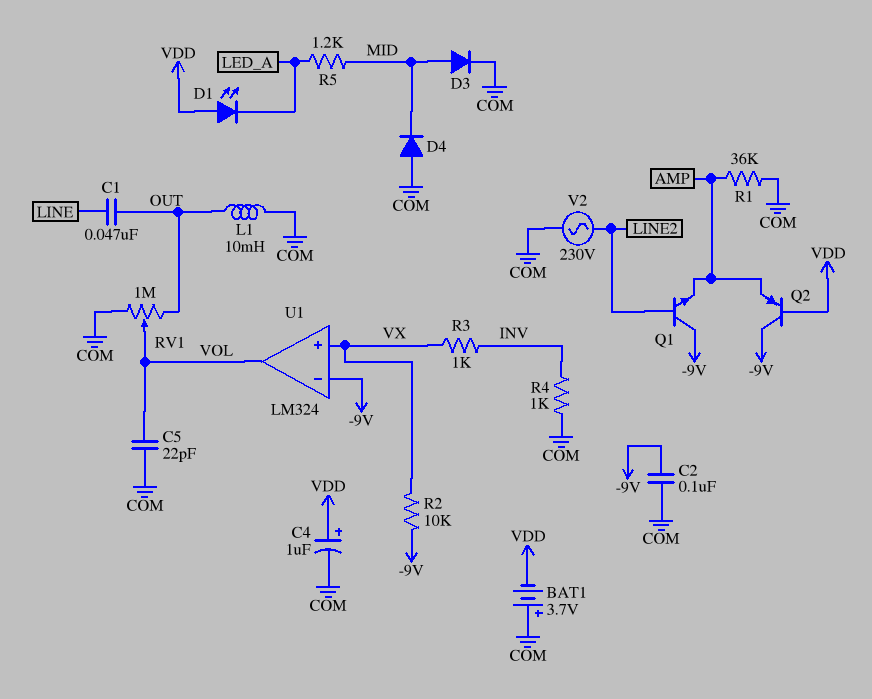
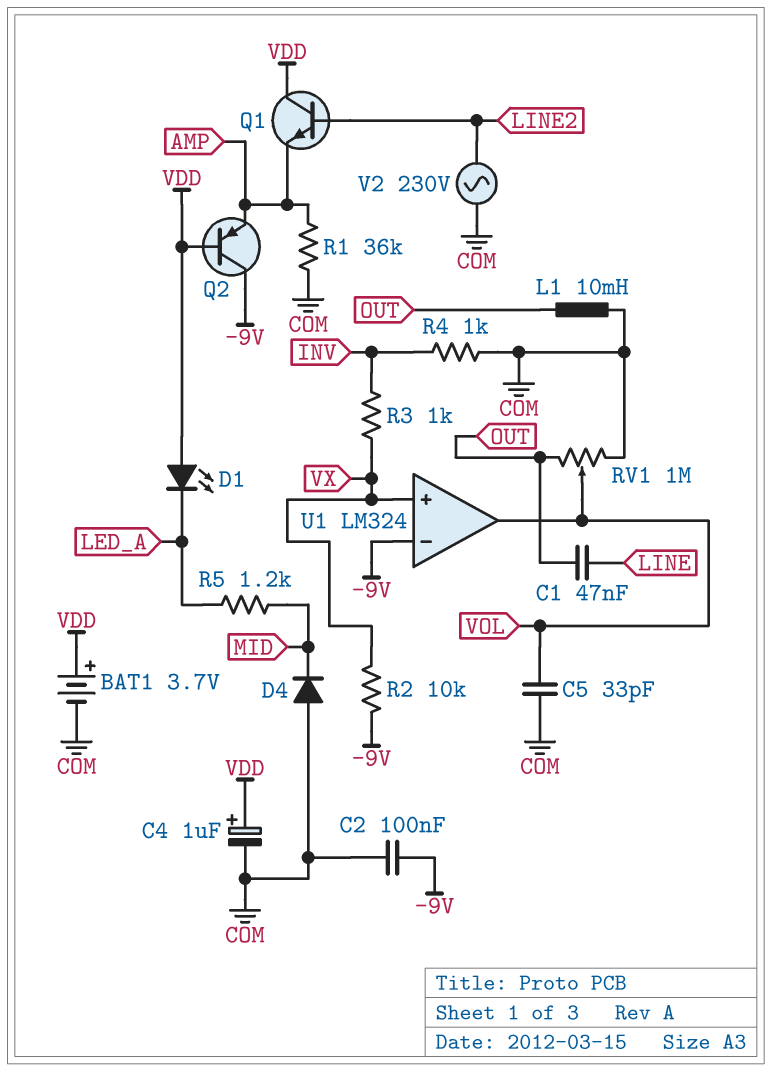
BAT1: 3.7V (plus COM, minus VDD) -> 3.7V (plus VDD, minus COM)
C5: 22pF (COM, VOL) -> 33pF (COM, VOL)
D3: diode (A MID, K COM) -> none
Q1: NPN (B LINE2, C -9V, E AMP) -> NPN (B LINE2, C VDD, E AMP)

